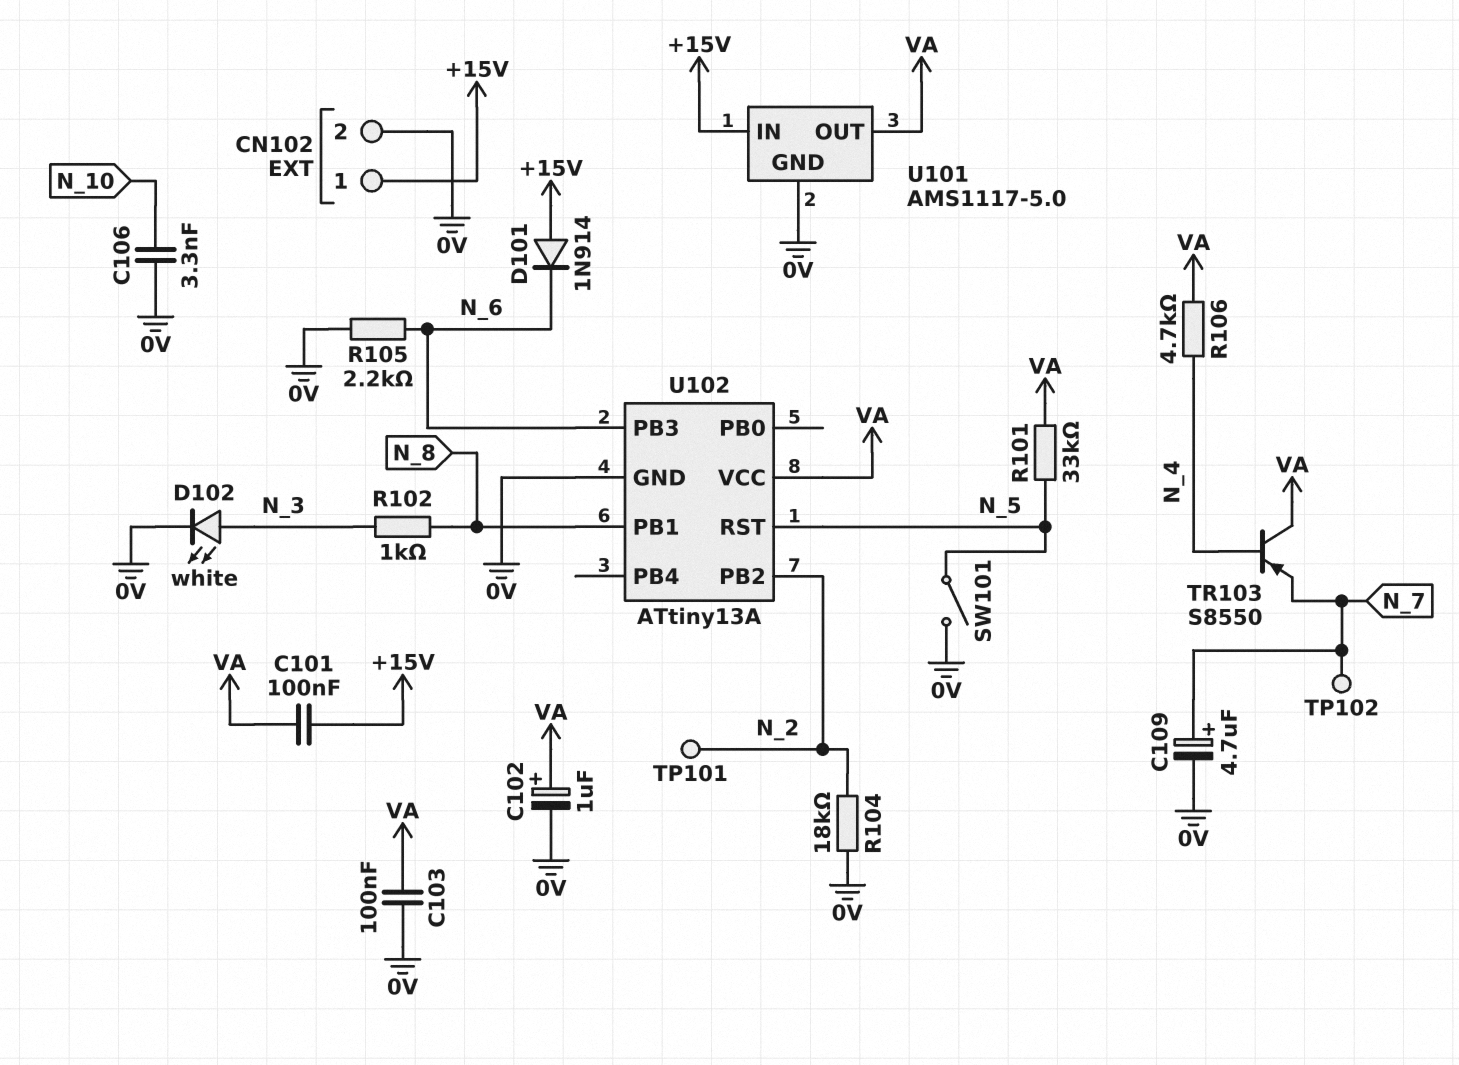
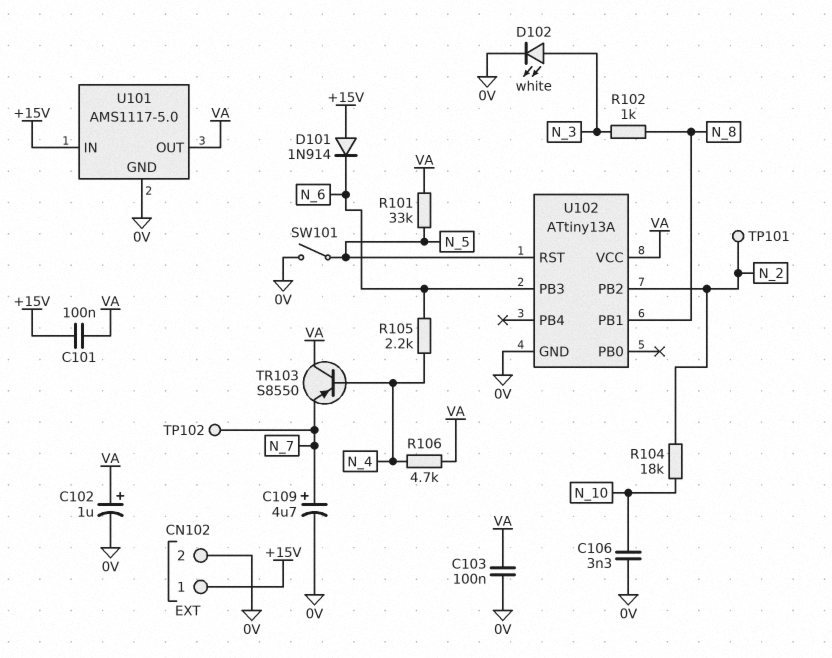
R104: 18k (0V, N_2) -> 18k (N_2, N_10)
R105: 2.2k (0V, N_6) -> 2.2k (N_4, N_6)

